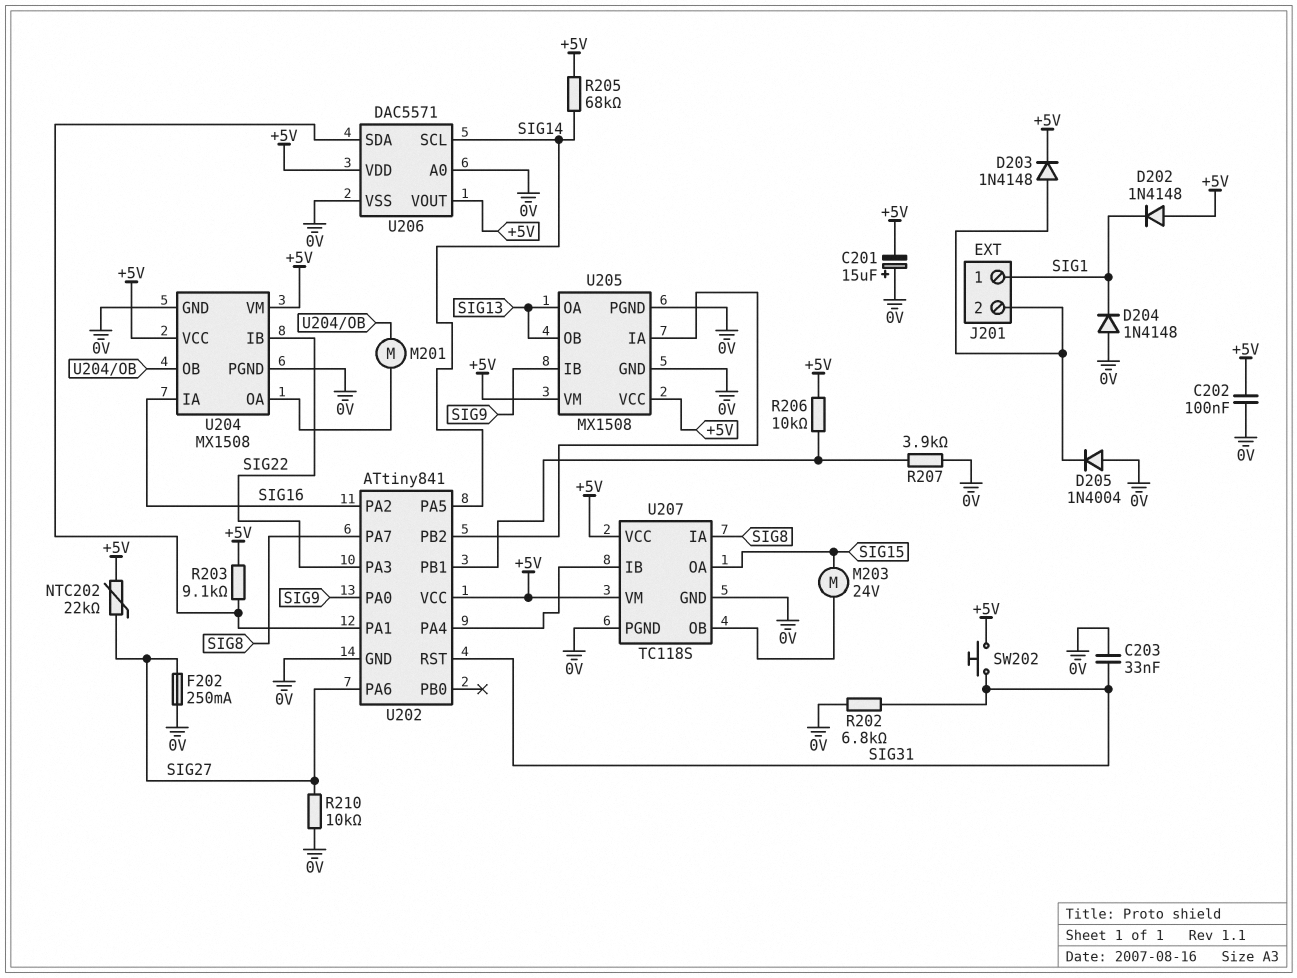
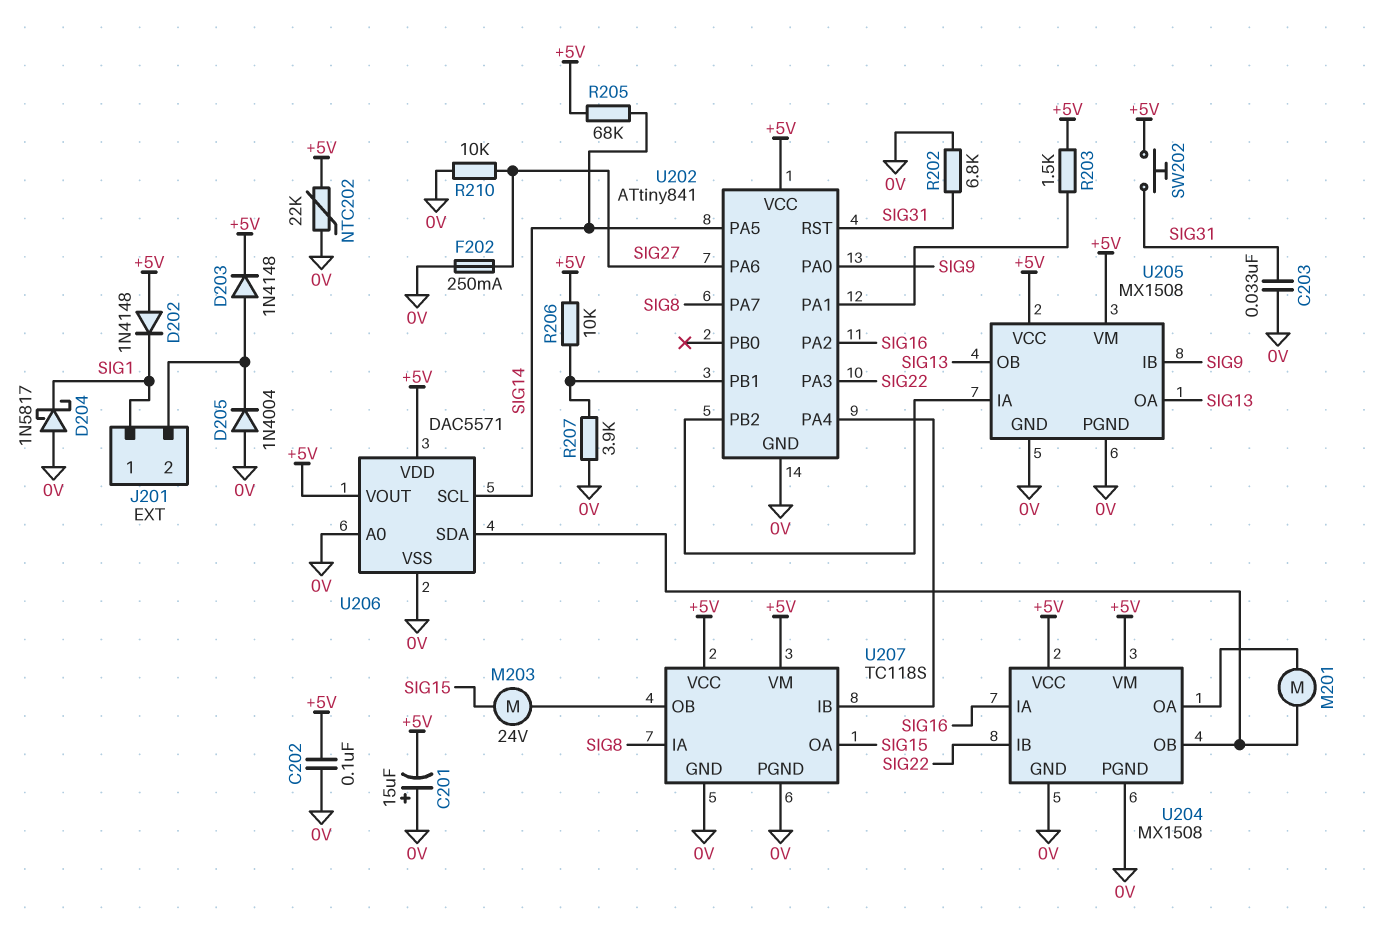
D204: diode 1N4148 (A 0V, K SIG1) -> schottky 1N5817 (A 0V, K SIG1)
NTC202: 22k (+5V, SIG27) -> 22k (+5V, 0V)
R203: 9.1k (+5V, U202/PA1) -> 1.5k (+5V, U202/PA1)
U206 pin SDA: U202/PA1 -> U204/OB

